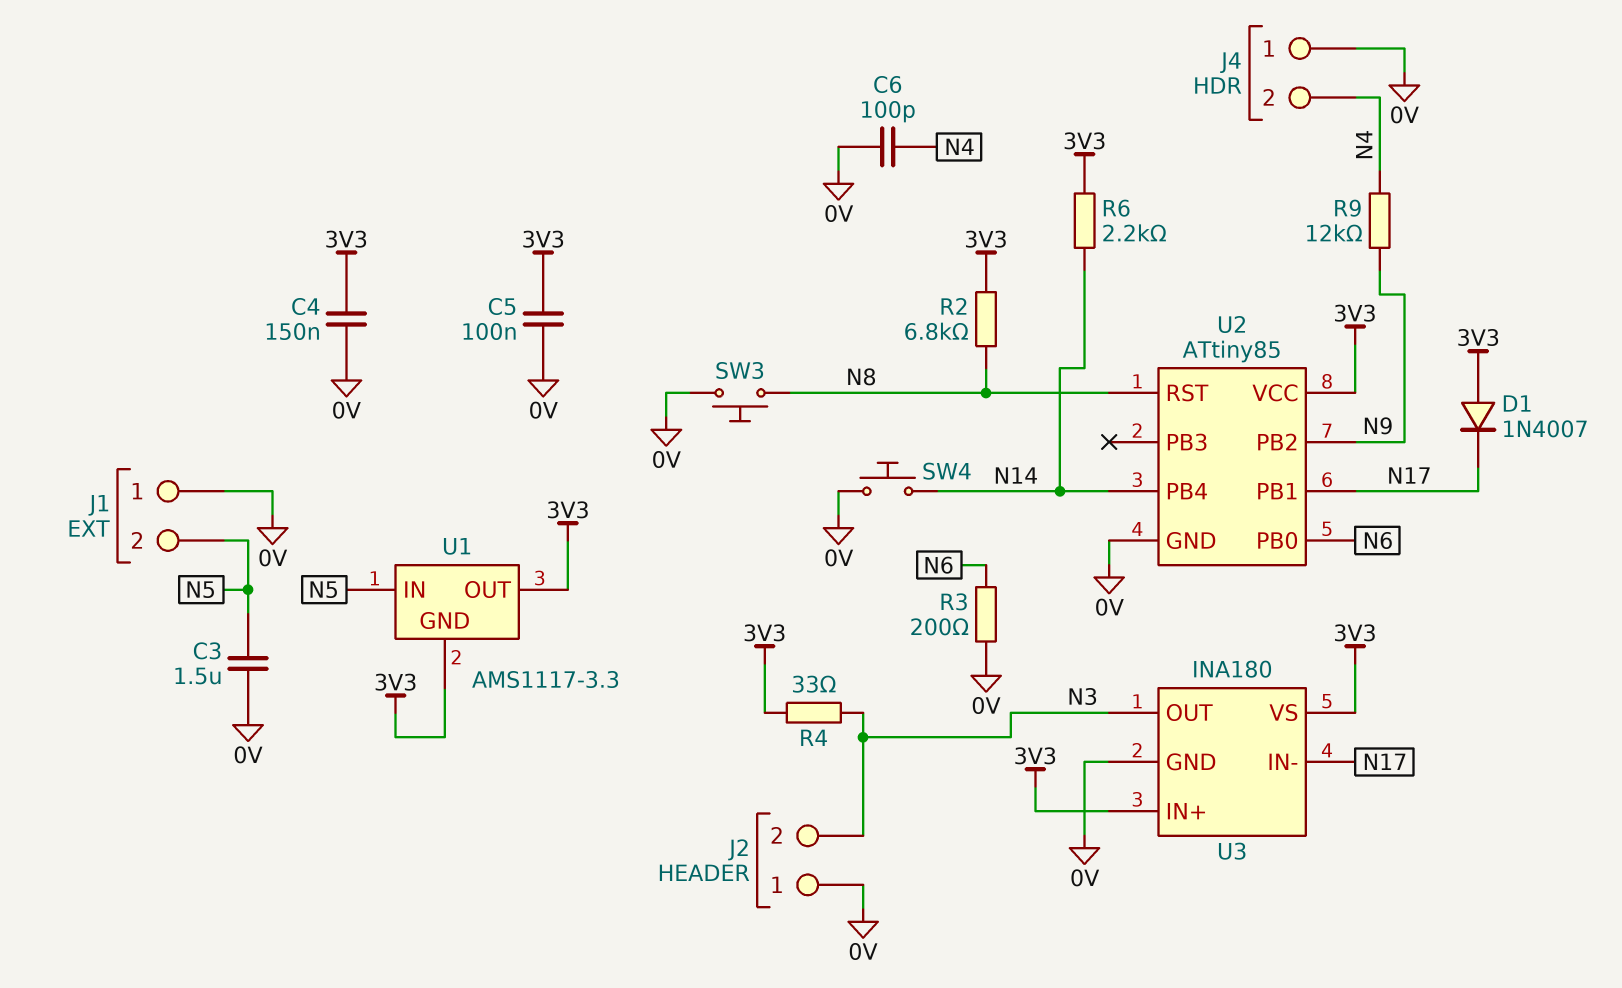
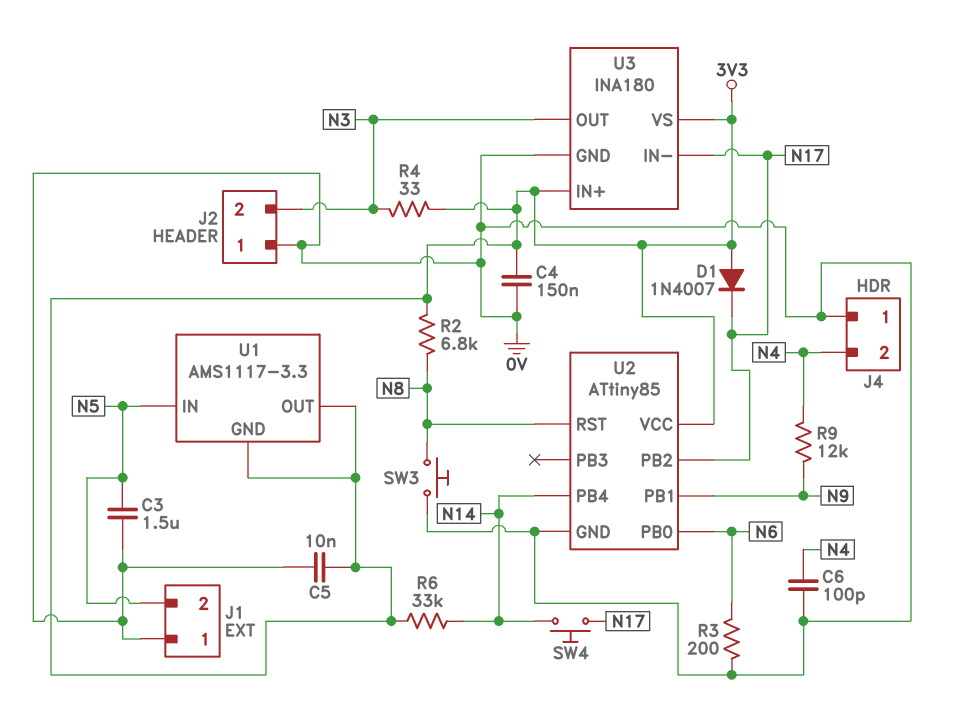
C5: 100nF (0V, 3V3) -> 10nF (0V, 3V3)
R6: 2.2k (3V3, N14) -> 33k (3V3, N14)
SW4: button (0V, N14) -> button (N14, N17)
U2 pin PB1: N17 -> N9
U2 pin PB2: N9 -> N17

